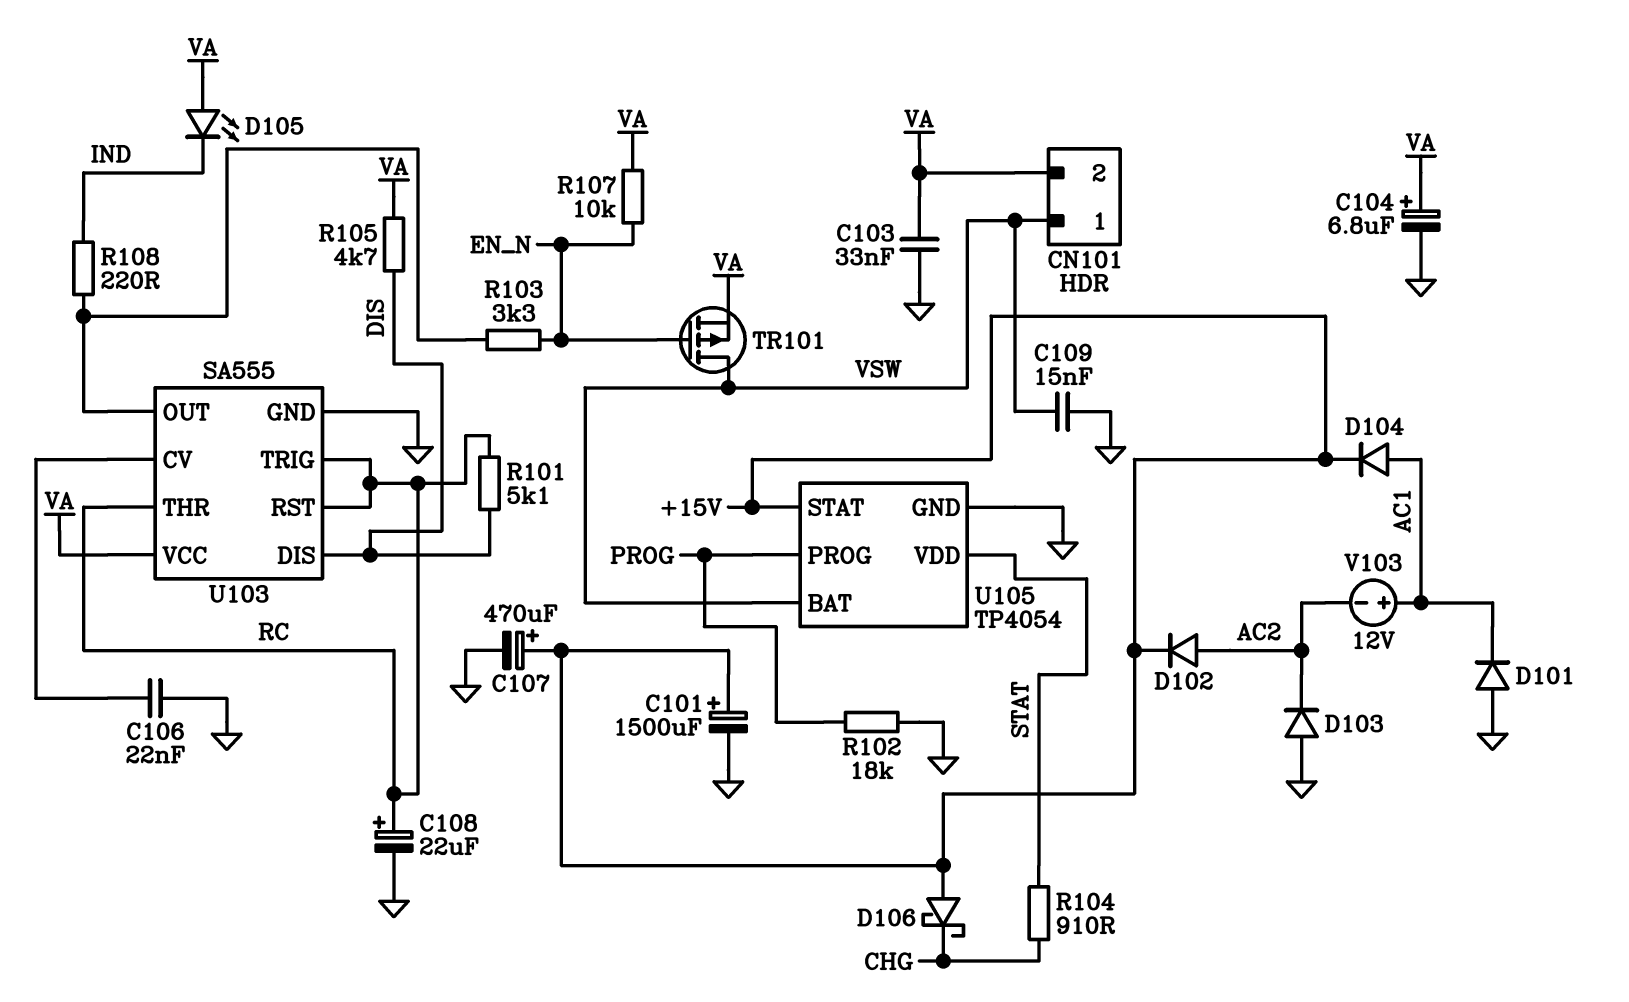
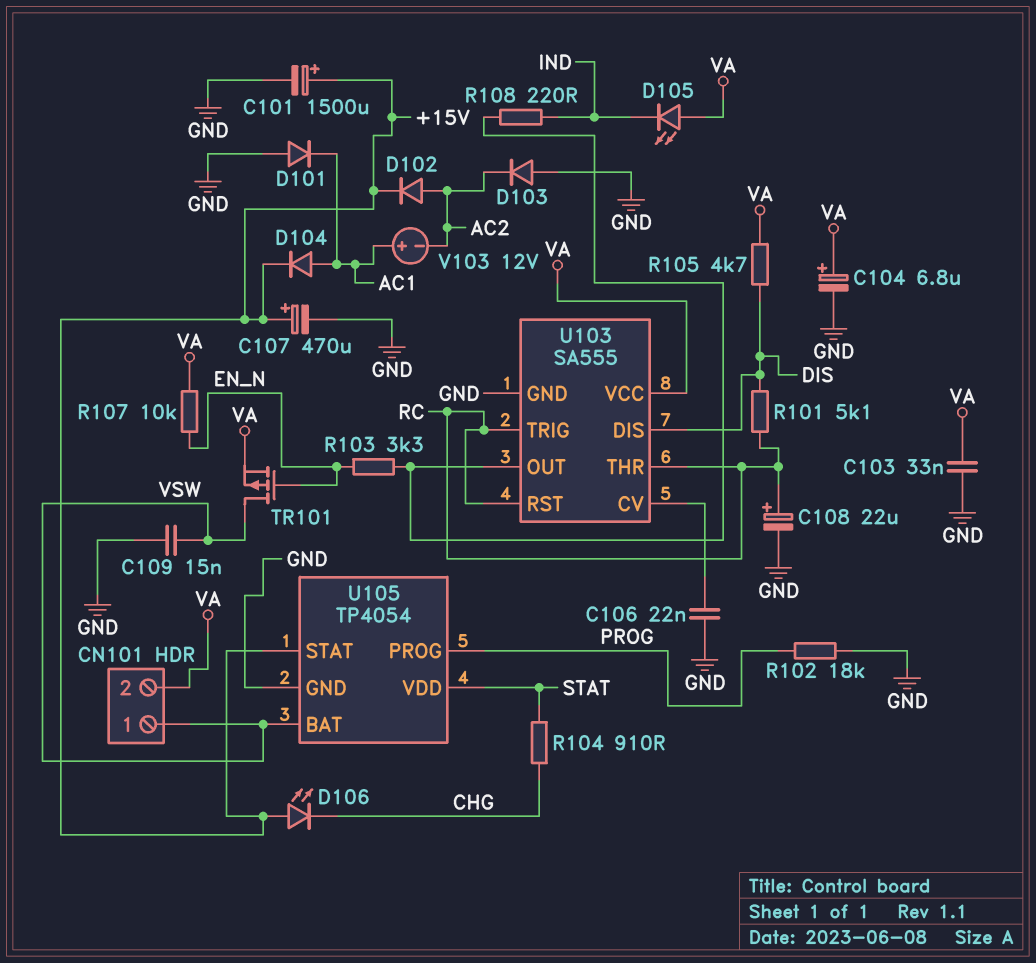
D106: schottky (A +15V, K CHG) -> LED (A +15V, K CHG)

